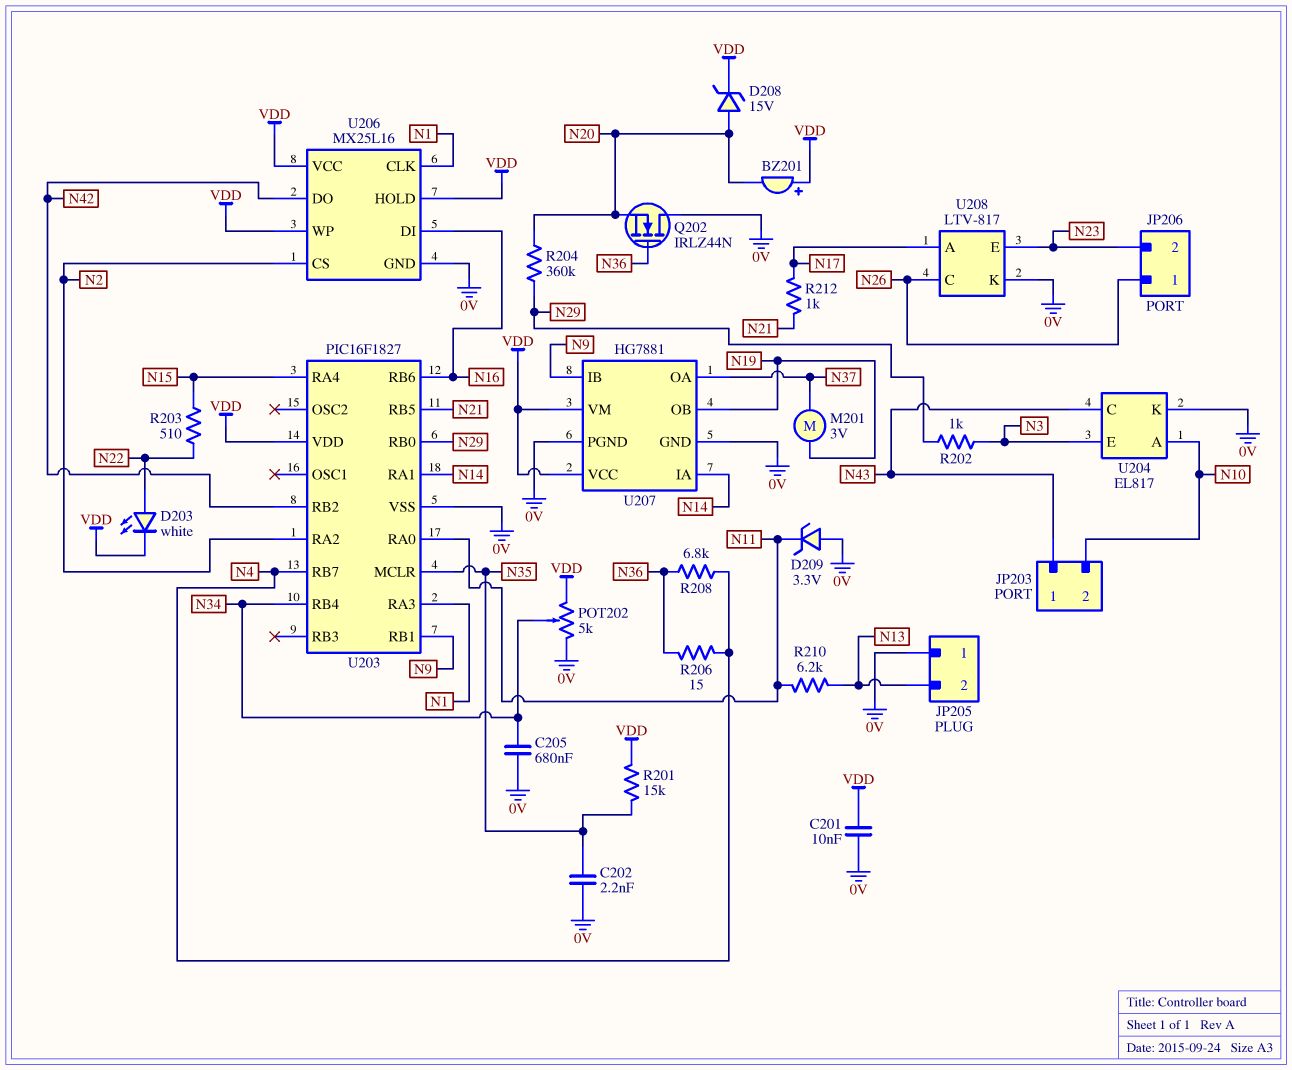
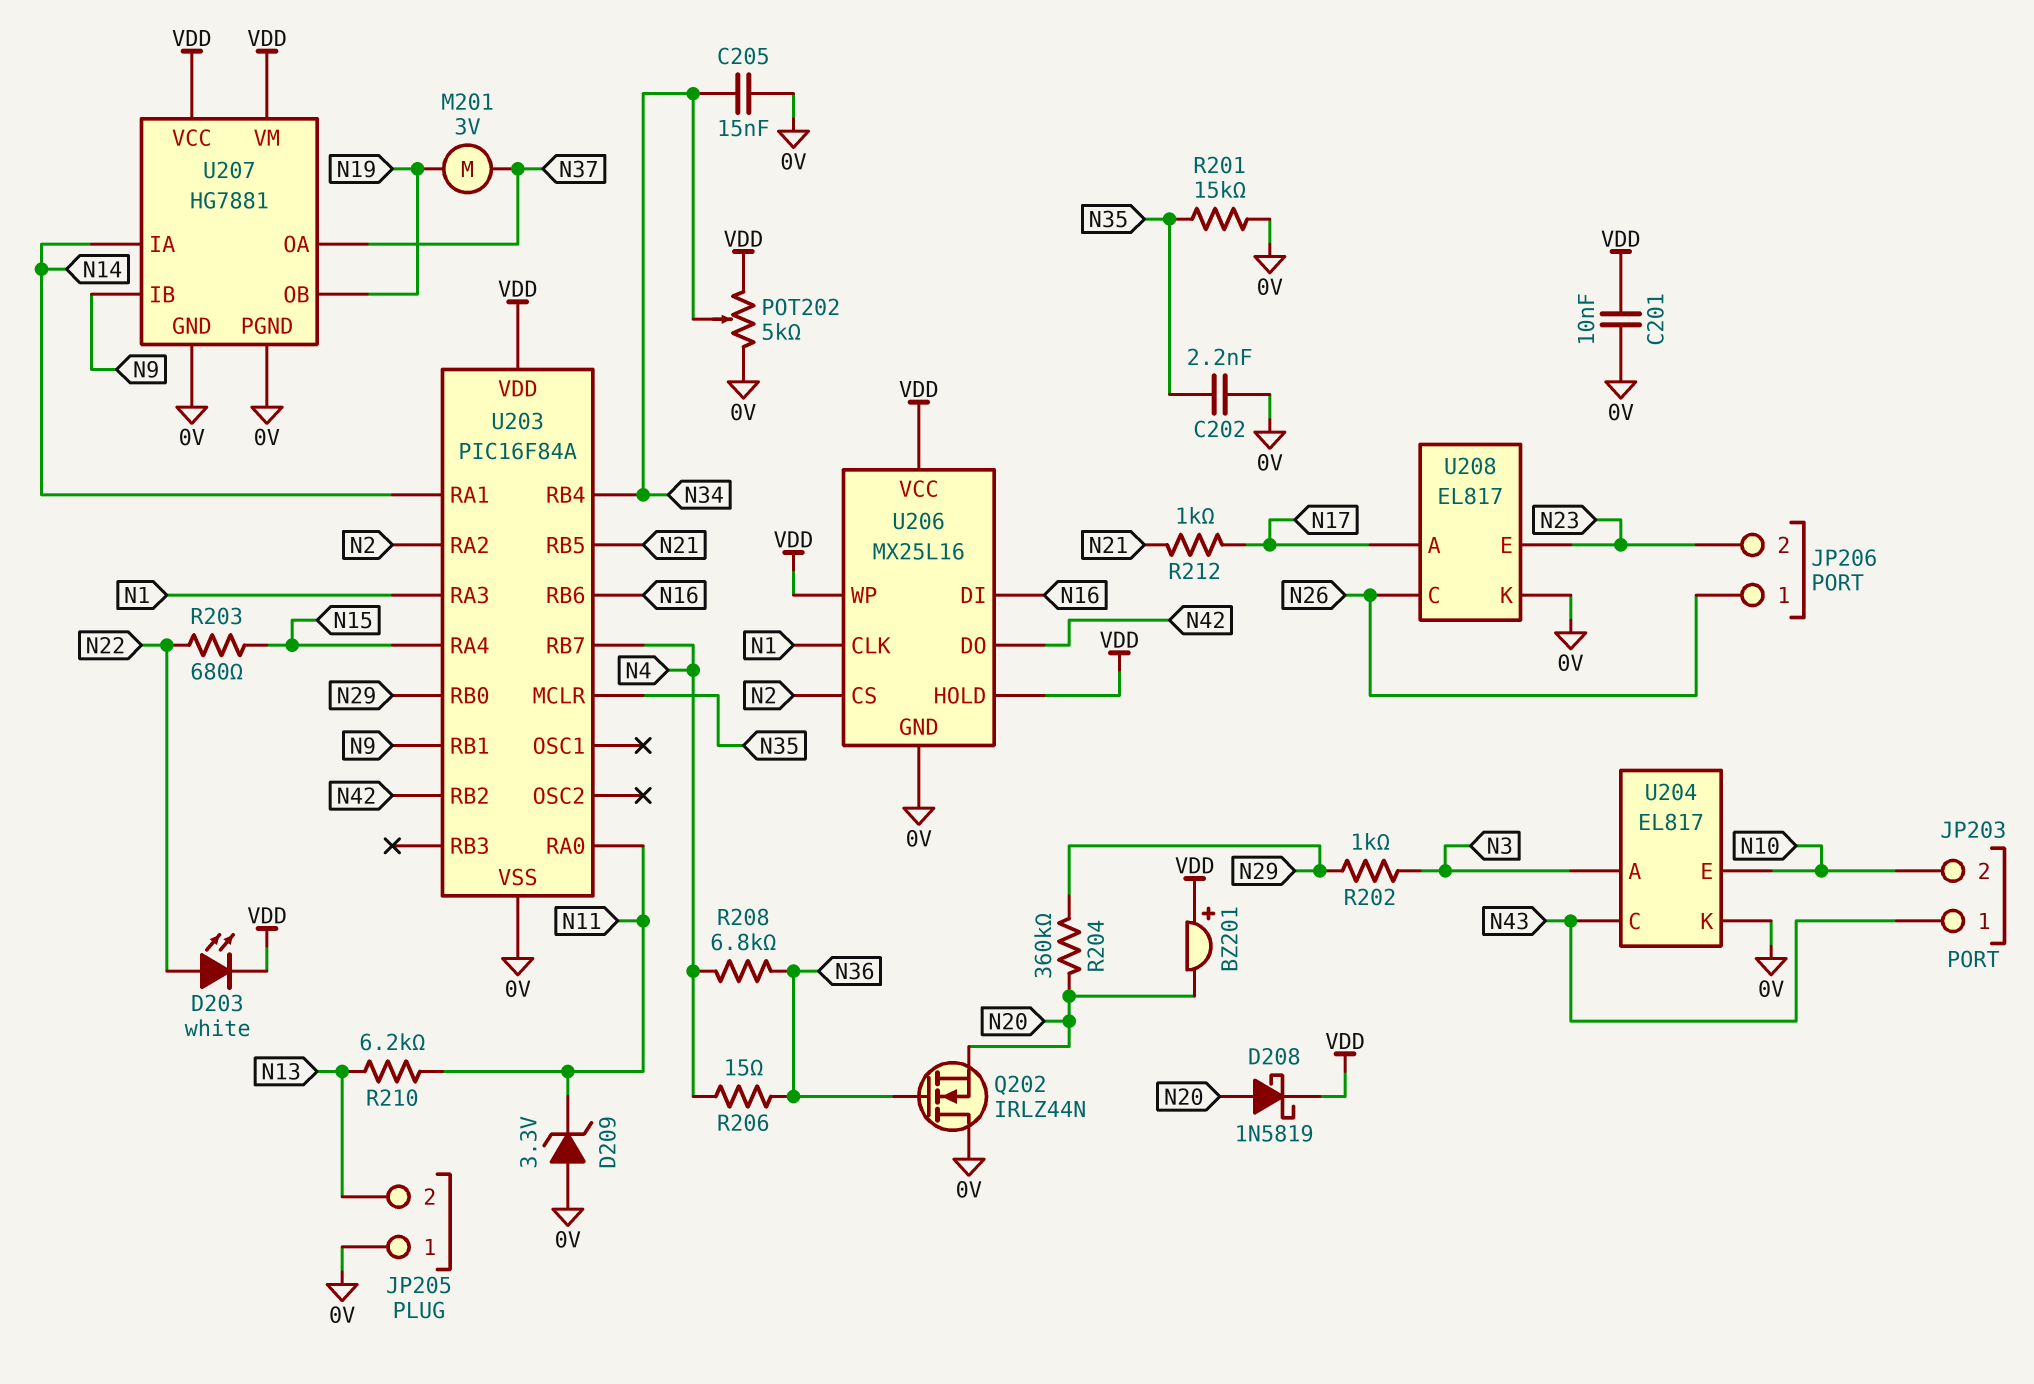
C205: 680nF (0V, N34) -> 15nF (0V, N34)
D208: zener 15V (A N20, K VDD) -> schottky 1N5819 (A N20, K VDD)
R201: 15k (N35, VDD) -> 15k (0V, N35)
R203: 510 (N15, N22) -> 680 (N15, N22)
U203: PIC16F1827 -> PIC16F84A
U204 pin A: N10 -> N3
U204 pin E: N3 -> N10
U208: LTV-817 -> EL817

